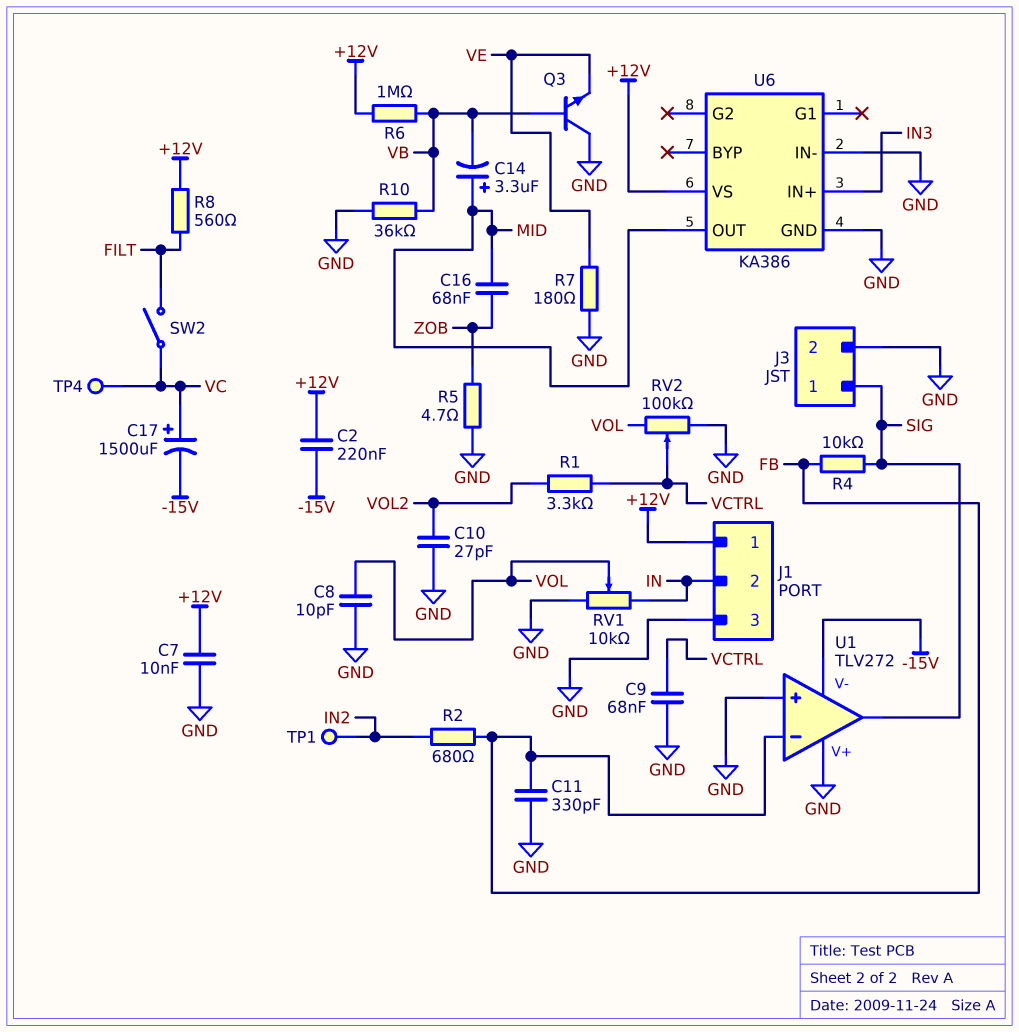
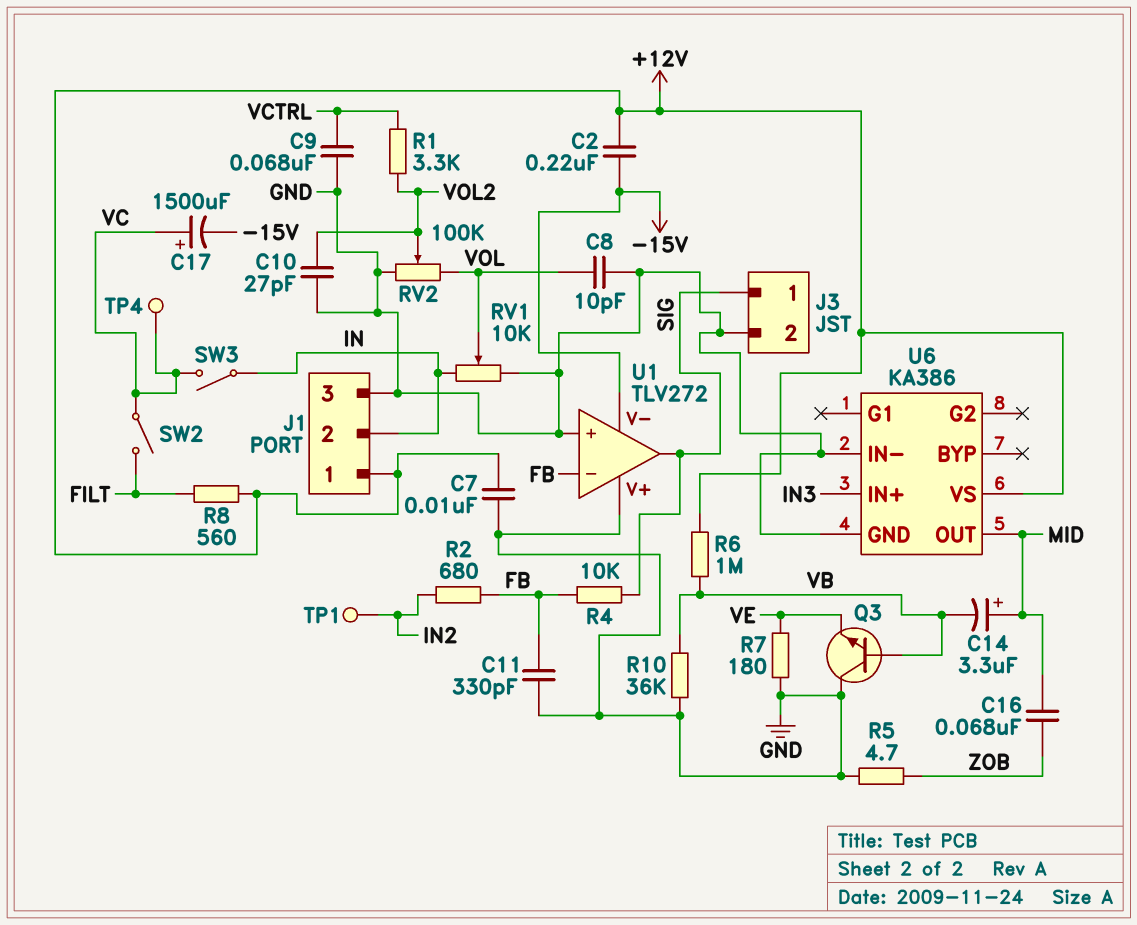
RV2: 100k (GND, VOL, wiper VCTRL) -> 100k (GND, VOL, wiper VOL2)
SW3: none -> switch (IN, VC)

